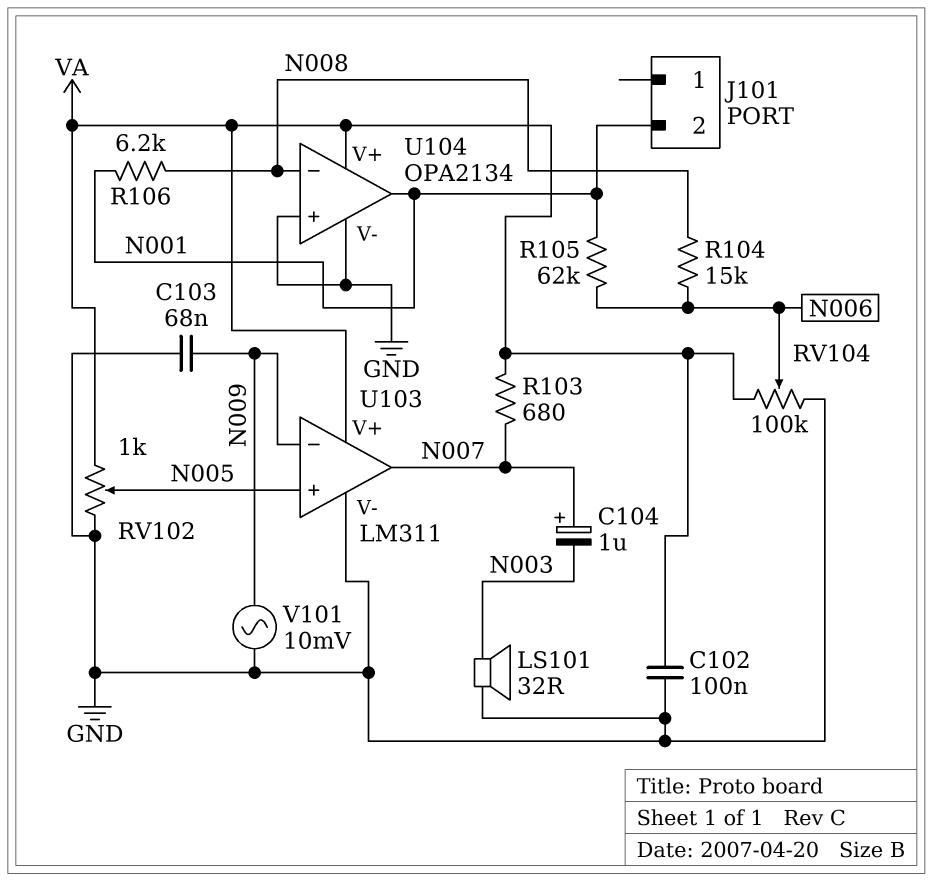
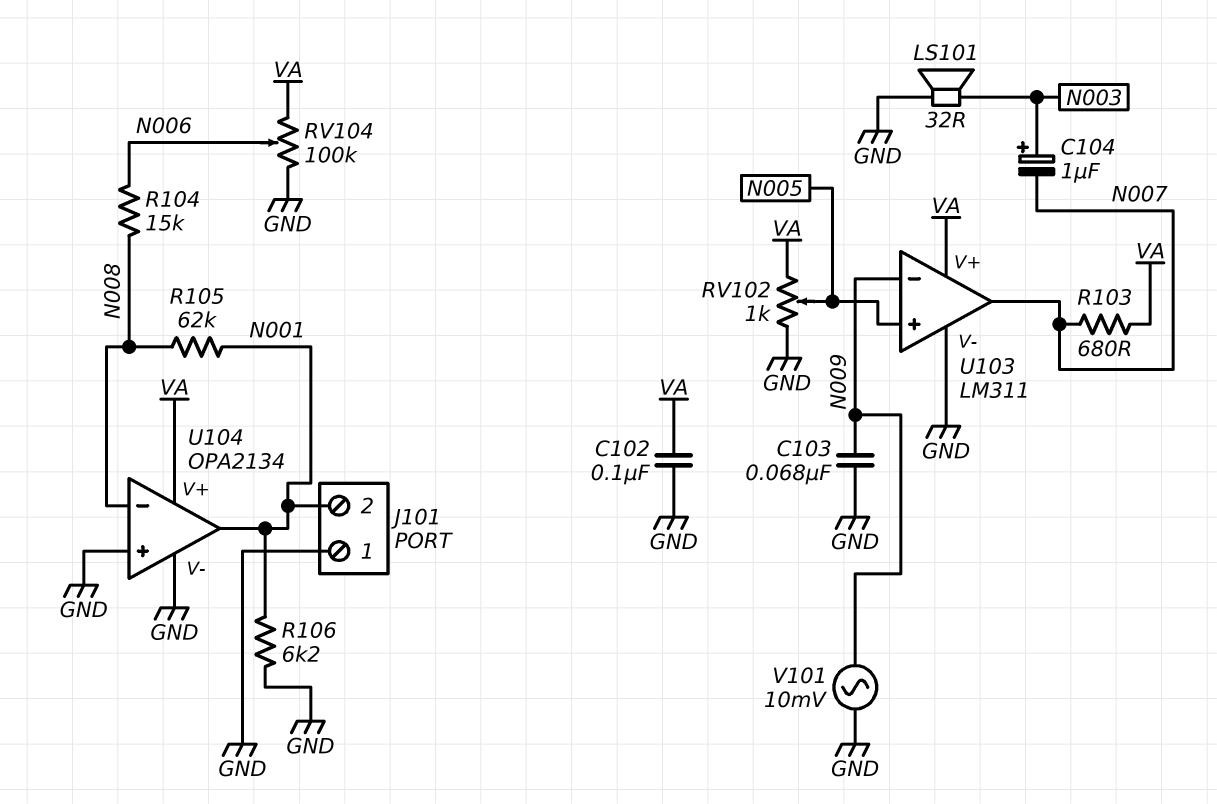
C104: 1uF (plus N007, minus N003) -> 1uF (plus N003, minus N007)
J101 pin 1: none -> GND
R105: 62k (N001, N006) -> 62k (N001, N008)
R106: 6.2k (N001, N008) -> 6.2k (GND, N001)

